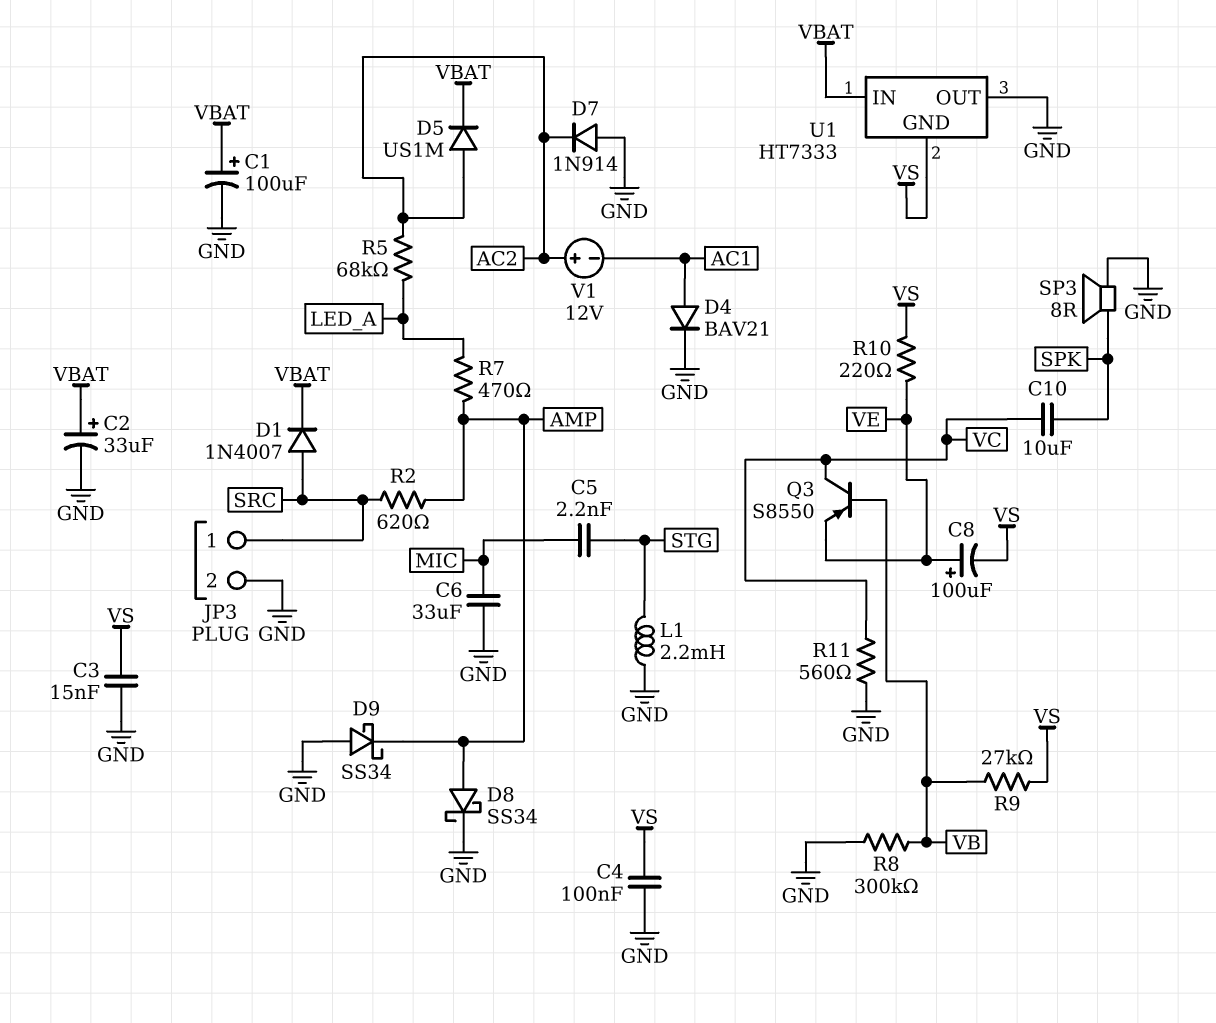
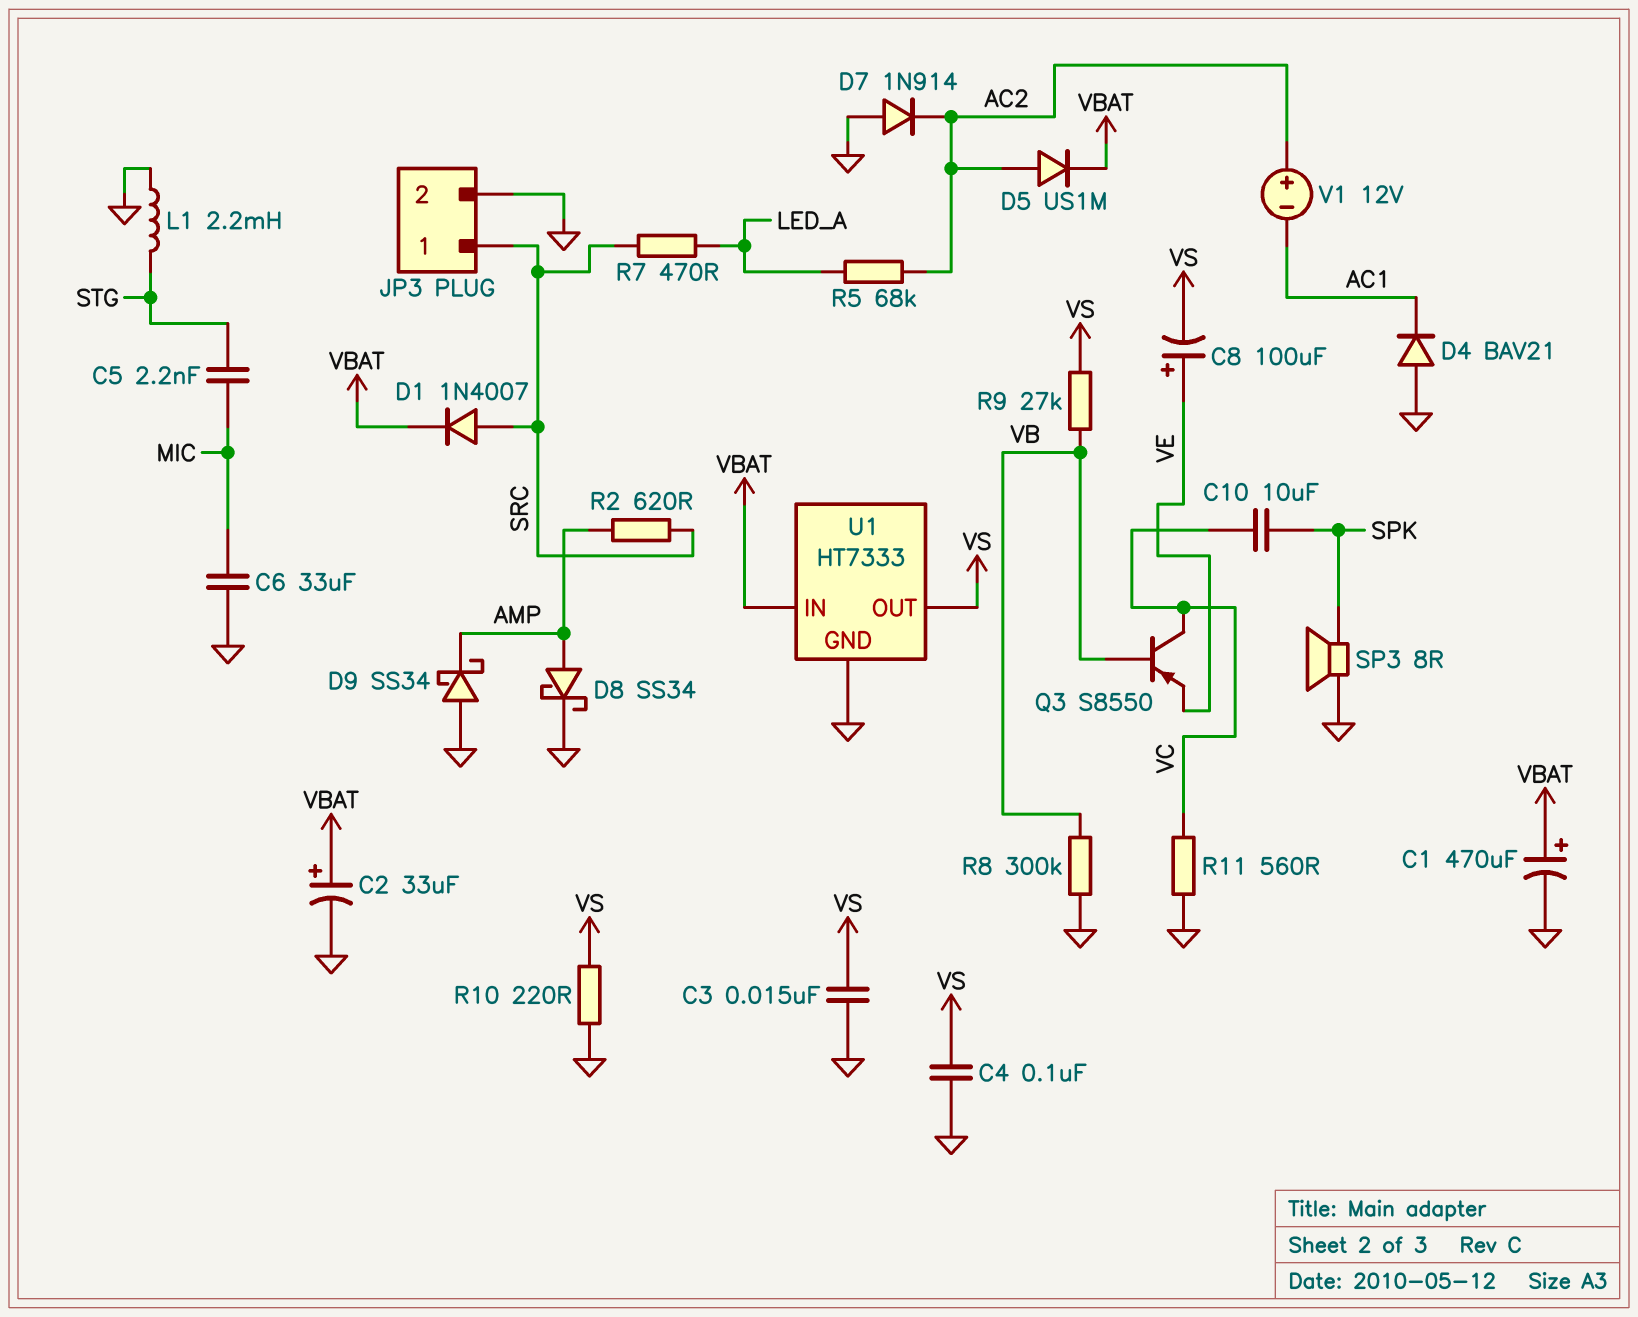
C1: 100uF (plus VBAT, minus GND) -> 470uF (plus VBAT, minus GND)
D4: diode BAV21 (A AC1, K GND) -> diode BAV21 (A GND, K AC1)
R7: 470 (AMP, LED_A) -> 470 (LED_A, SRC)
R10: 220 (VE, VS) -> 220 (GND, VS)
U1 pin GND: VS -> GND
U1 pin OUT: GND -> VS

